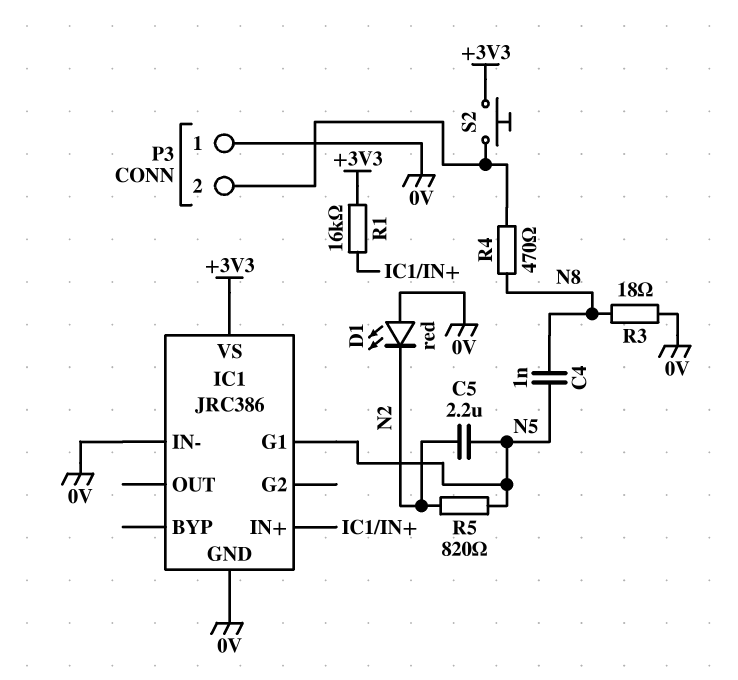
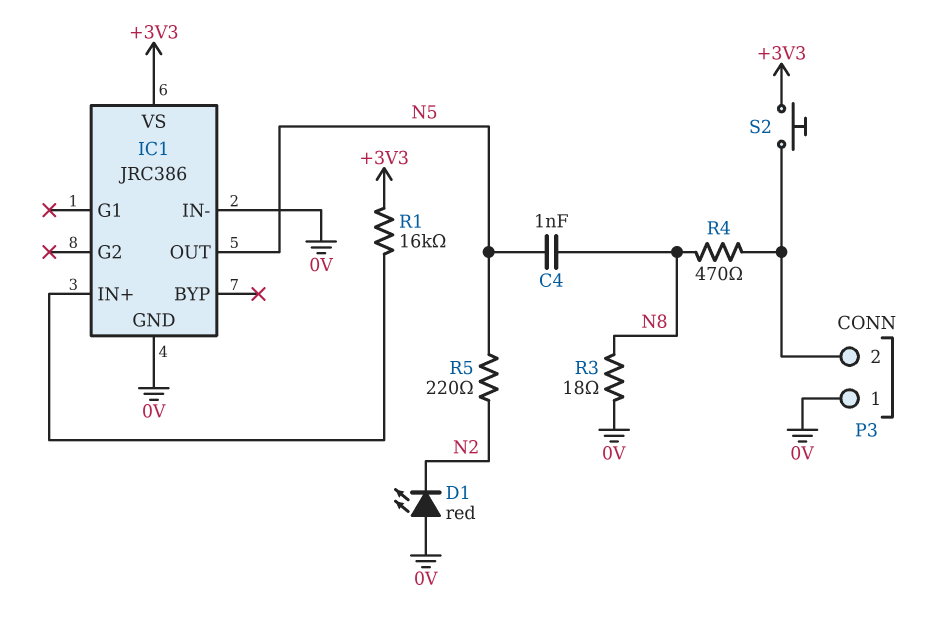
C5: 2.2uF (N2, N5) -> none
IC1 pin G1: N5 -> none
IC1 pin OUT: none -> N5
R5: 820 (N2, N5) -> 220 (N2, N5)

